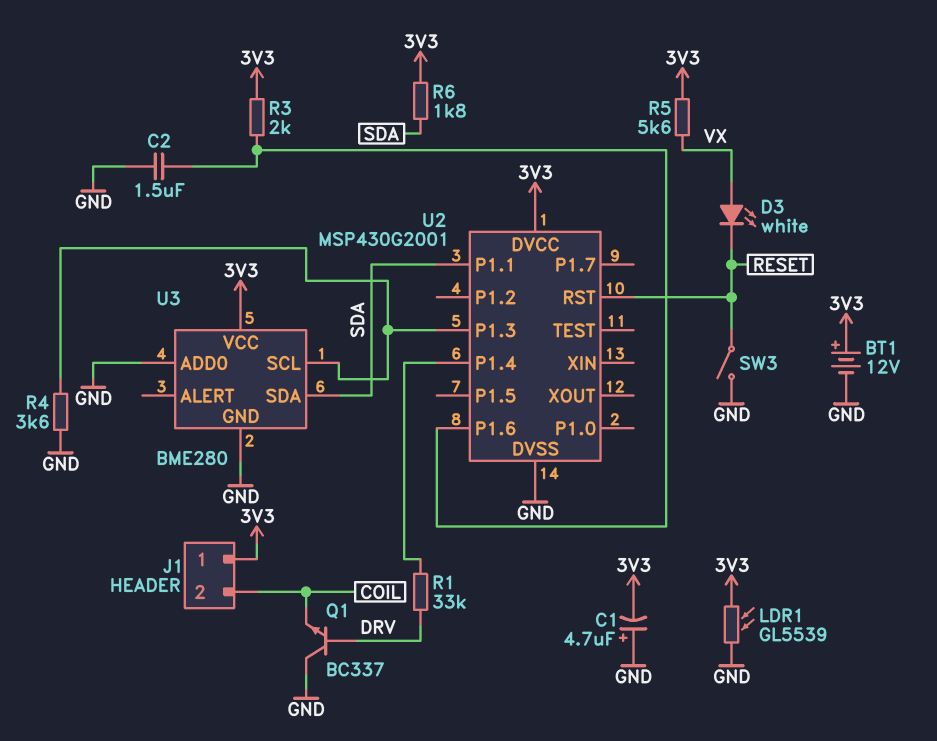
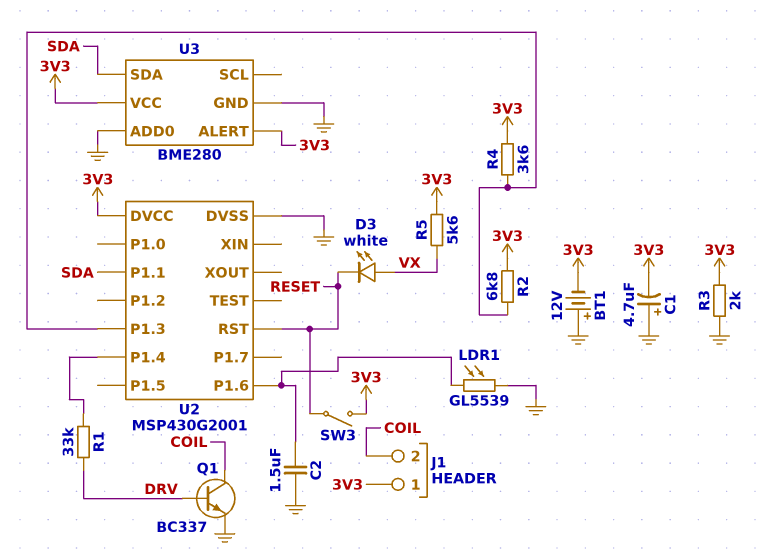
BT1: 12V (plus 3V3, minus GND) -> 12V (plus GND, minus 3V3)
LDR1: GL5539 (3V3, GND) -> GL5539 (GND, U2/P1.6)
Q1: NPN BC337 (B DRV, C GND, E COIL) -> NPN BC337 (B DRV, C COIL, E GND)
R2: none -> 6.8k (3V3, U2/P1.3)
R3: 2k (3V3, U2/P1.6) -> 2k (3V3, GND)
R4: 3.6k (GND, U2/P1.3) -> 3.6k (3V3, U2/P1.3)
R6: 1.8k (3V3, SDA) -> none
SW3: switch (GND, RESET) -> switch (3V3, RESET)
U3 pin ALERT: none -> 3V3
U3 pin SCL: U2/P1.3 -> none

